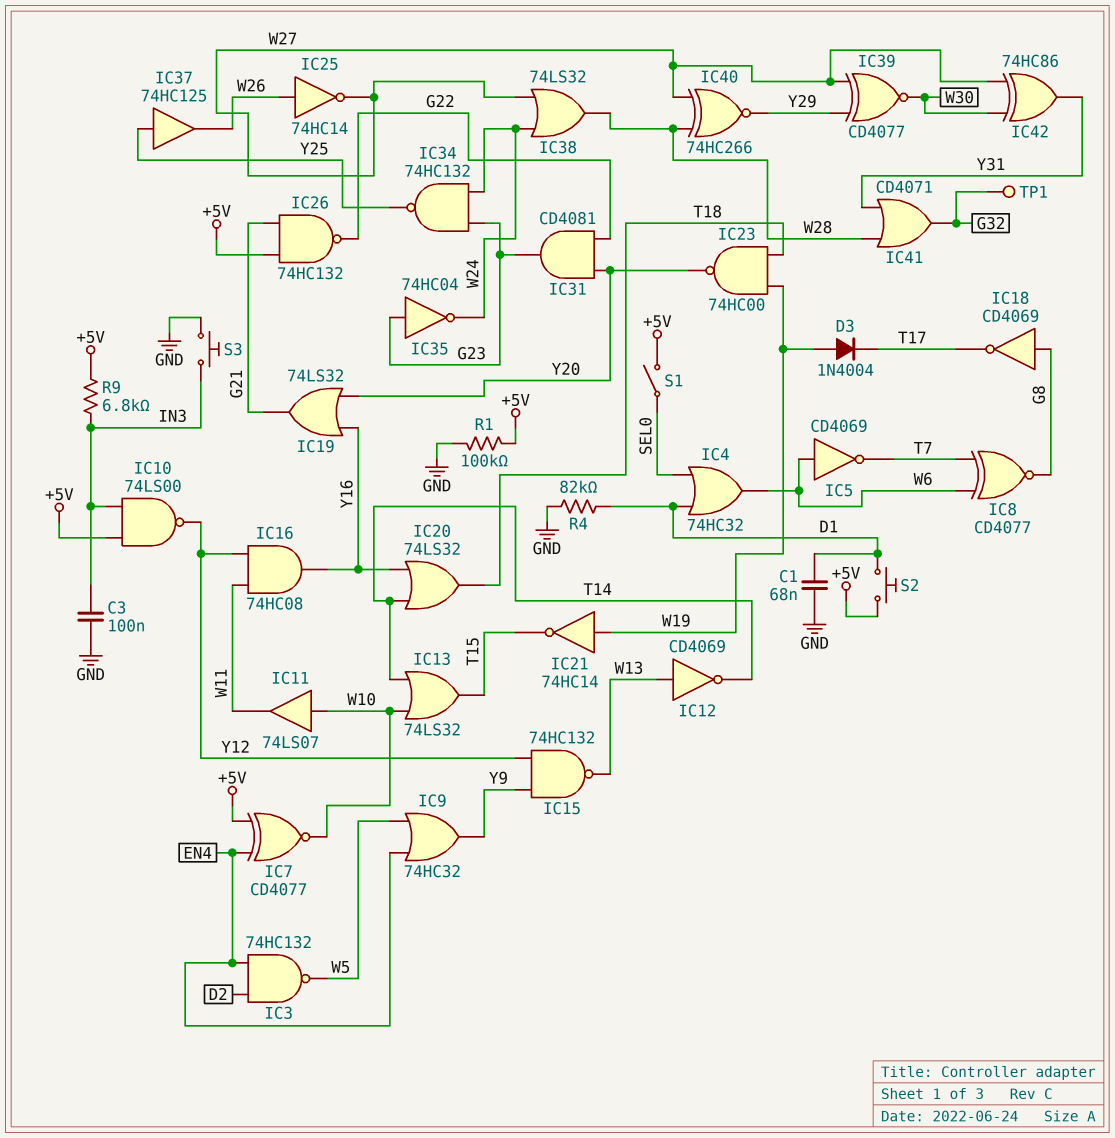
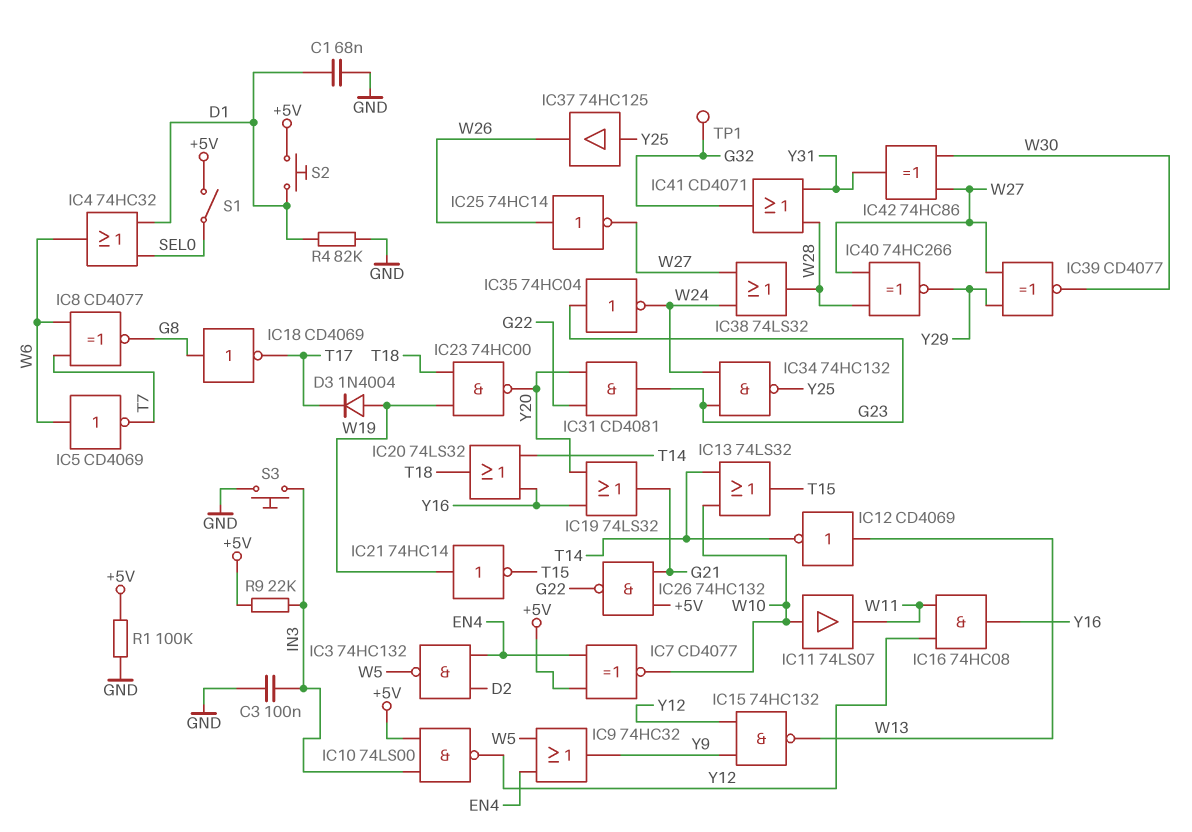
R9: 6.8k (+5V, IN3) -> 22k (+5V, IN3)

